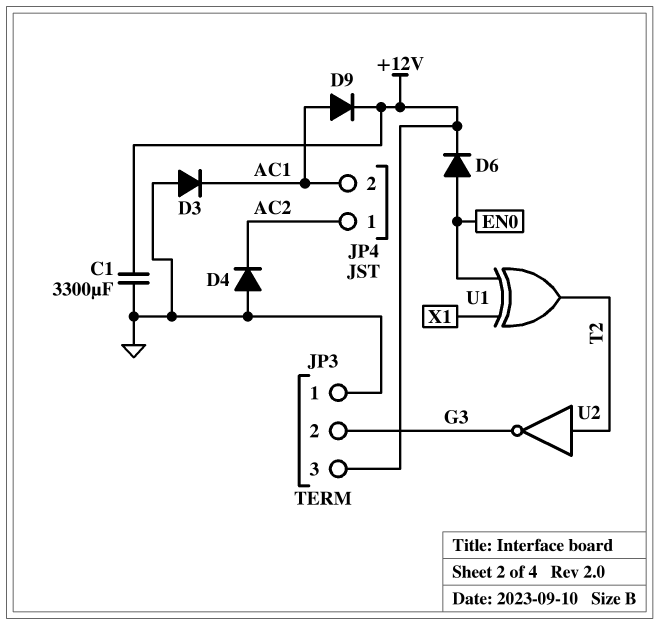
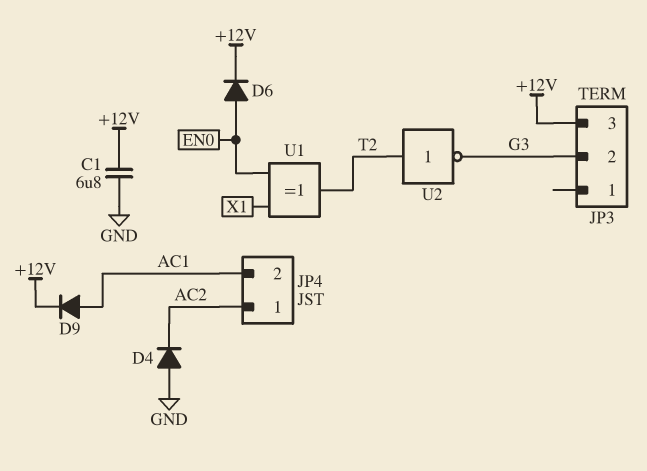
C1: 3300uF (+12V, GND) -> 6.8uF (+12V, GND)
D3: diode (A GND, K AC1) -> none
JP3 pin 1: GND -> none

